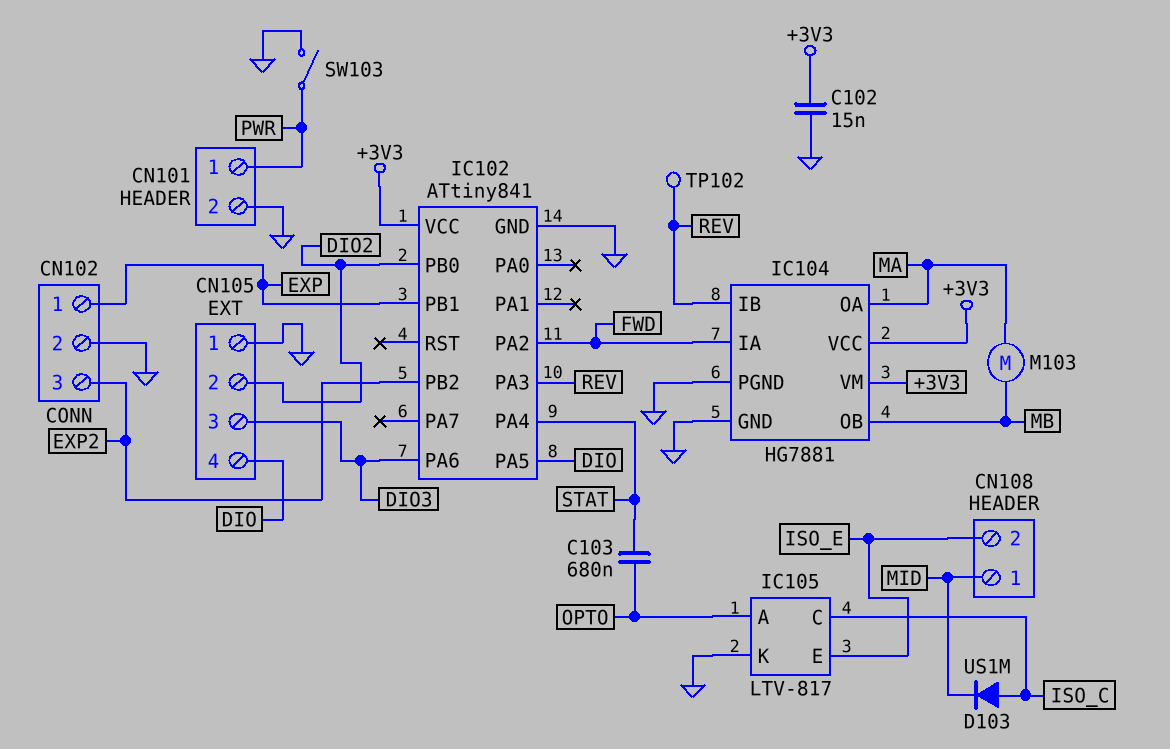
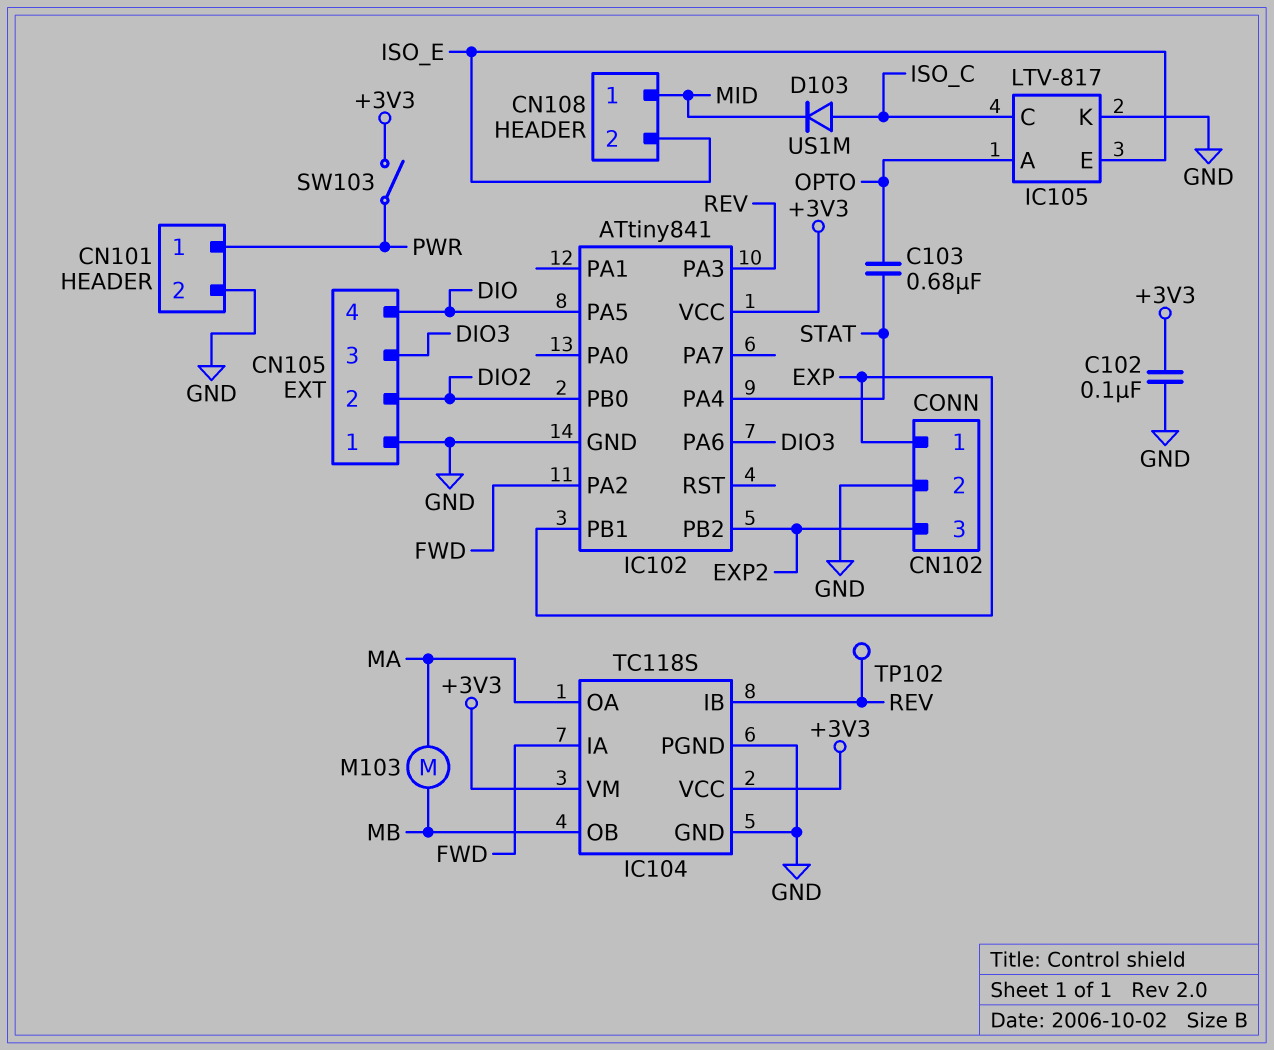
C102: 15nF (+3V3, GND) -> 100nF (+3V3, GND)
IC104: HG7881 -> TC118S
SW103: switch (GND, PWR) -> switch (+3V3, PWR)

